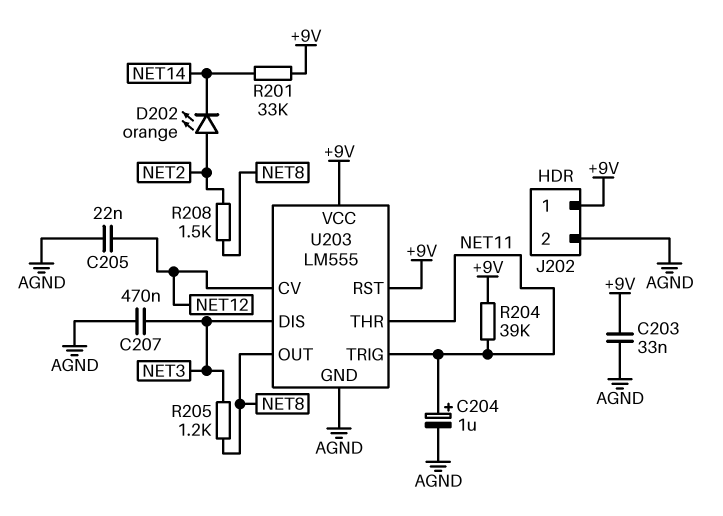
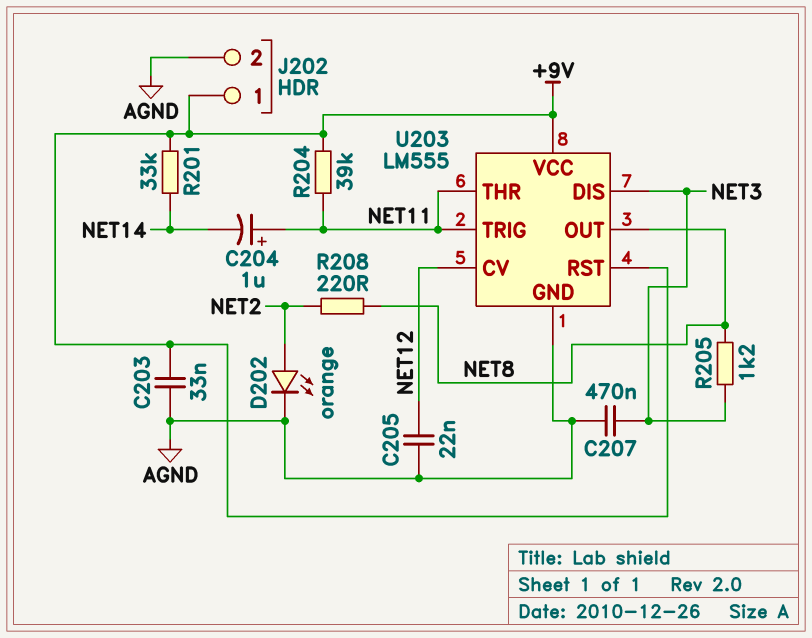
C204: 1uF (plus NET11, minus AGND) -> 1uF (plus NET11, minus NET14)
D202: LED orange (A NET2, K NET14) -> LED orange (A NET2, K AGND)
R208: 1.5k (NET2, NET8) -> 220 (NET2, NET8)

